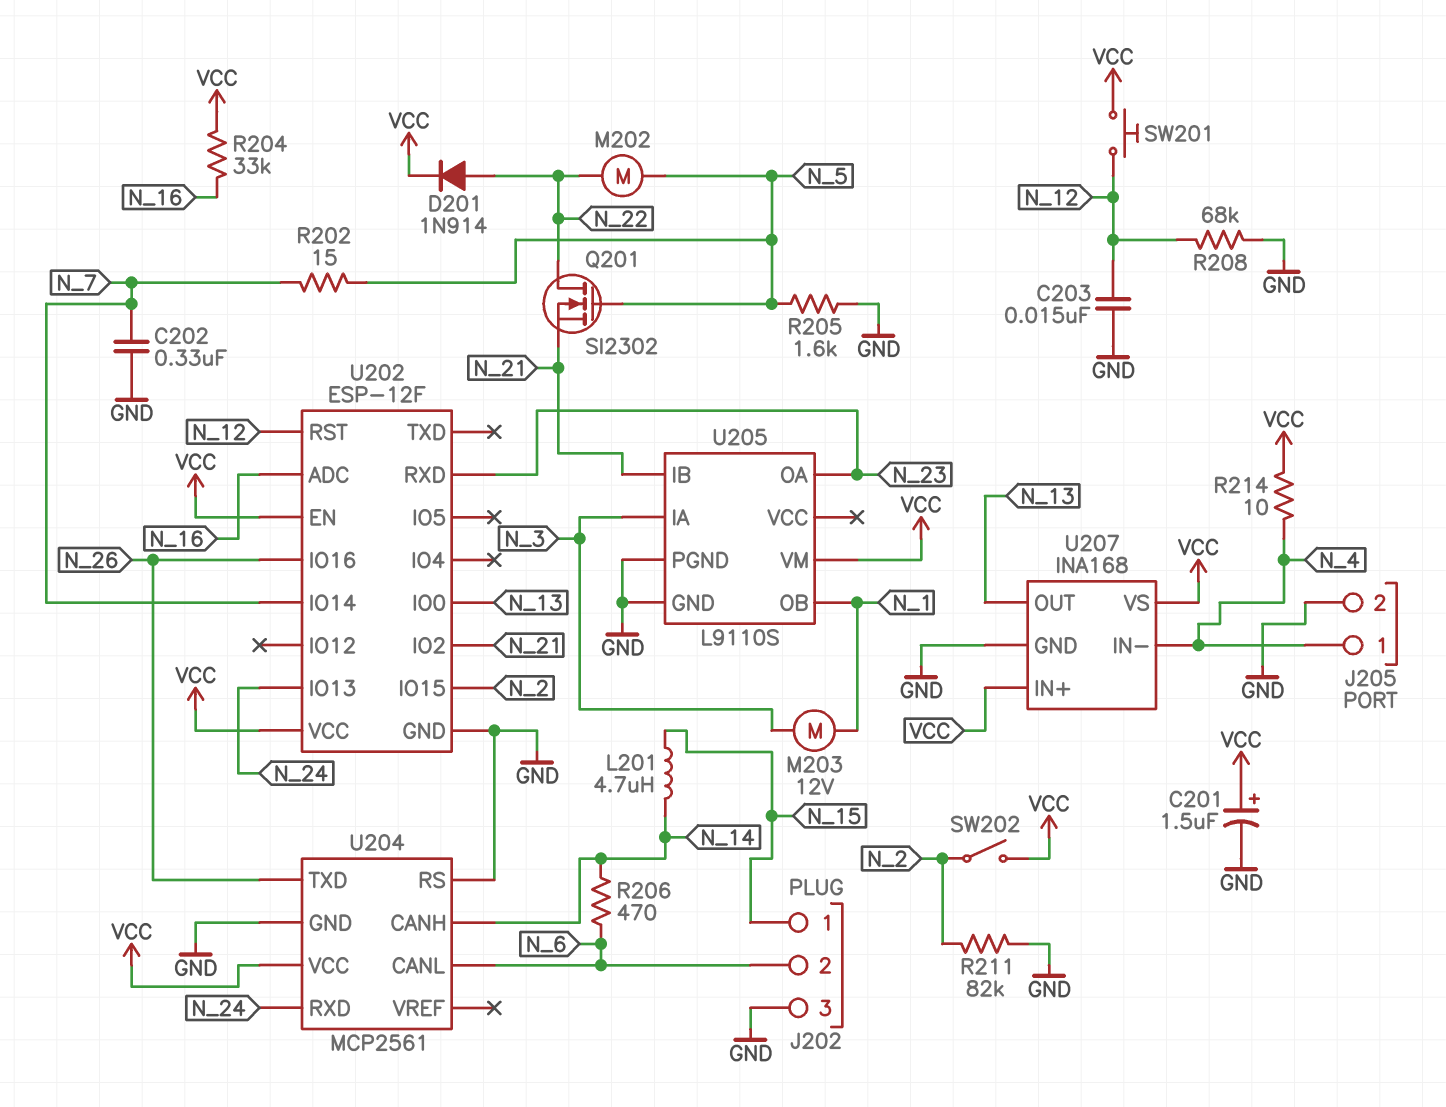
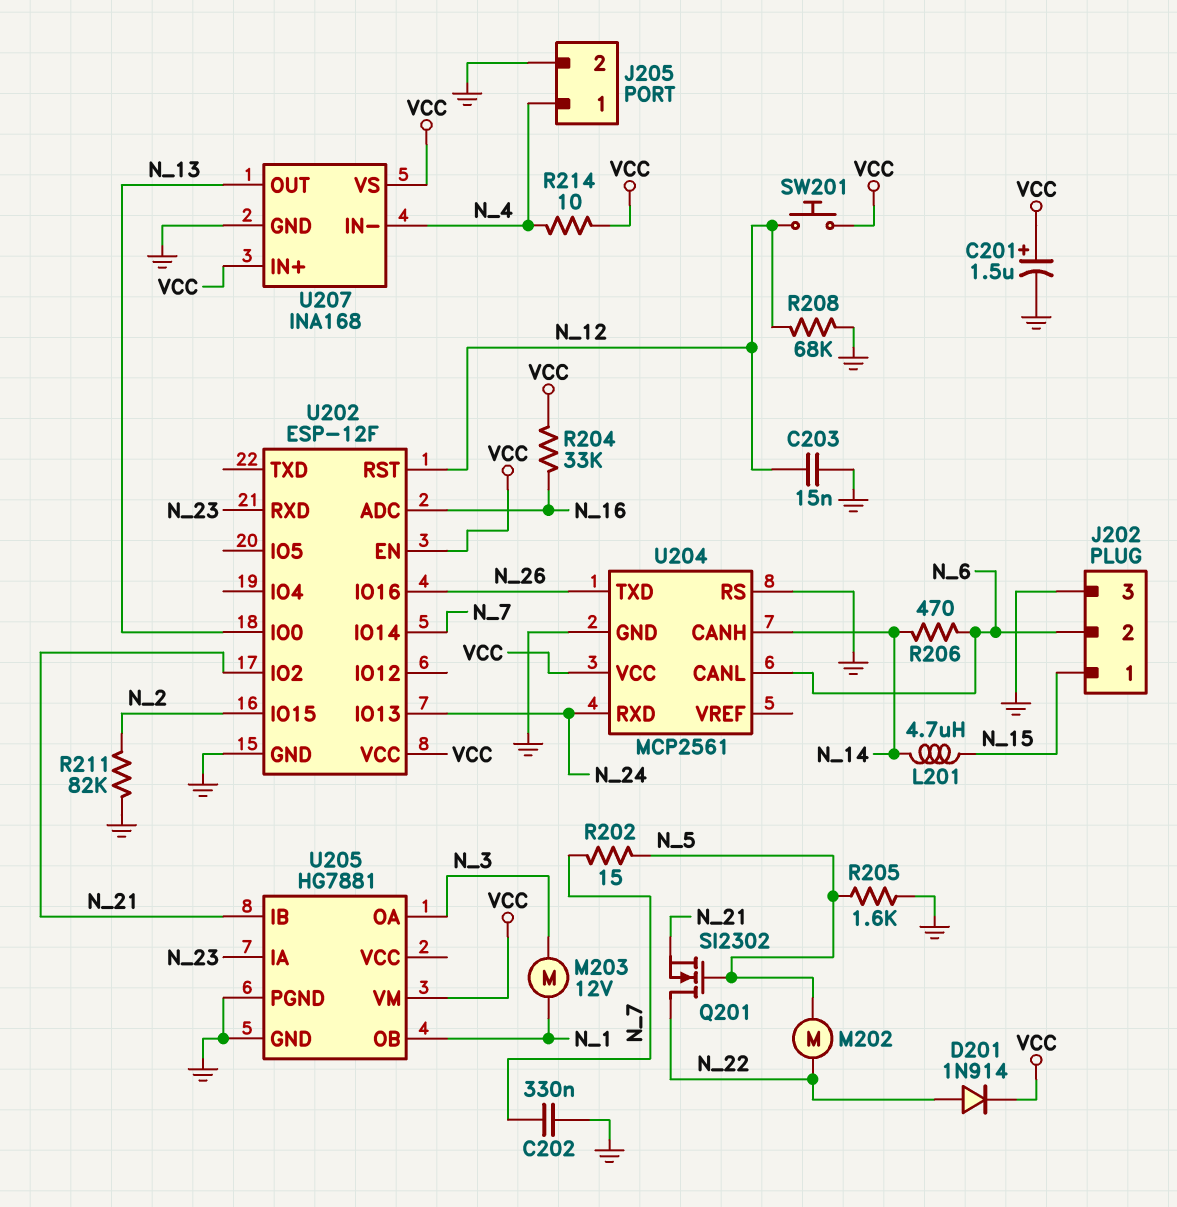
SW202: switch (N_2, VCC) -> none
U205: L9110S -> HG7881
U205 pin IA: N_3 -> N_23
U205 pin OA: N_23 -> N_3

